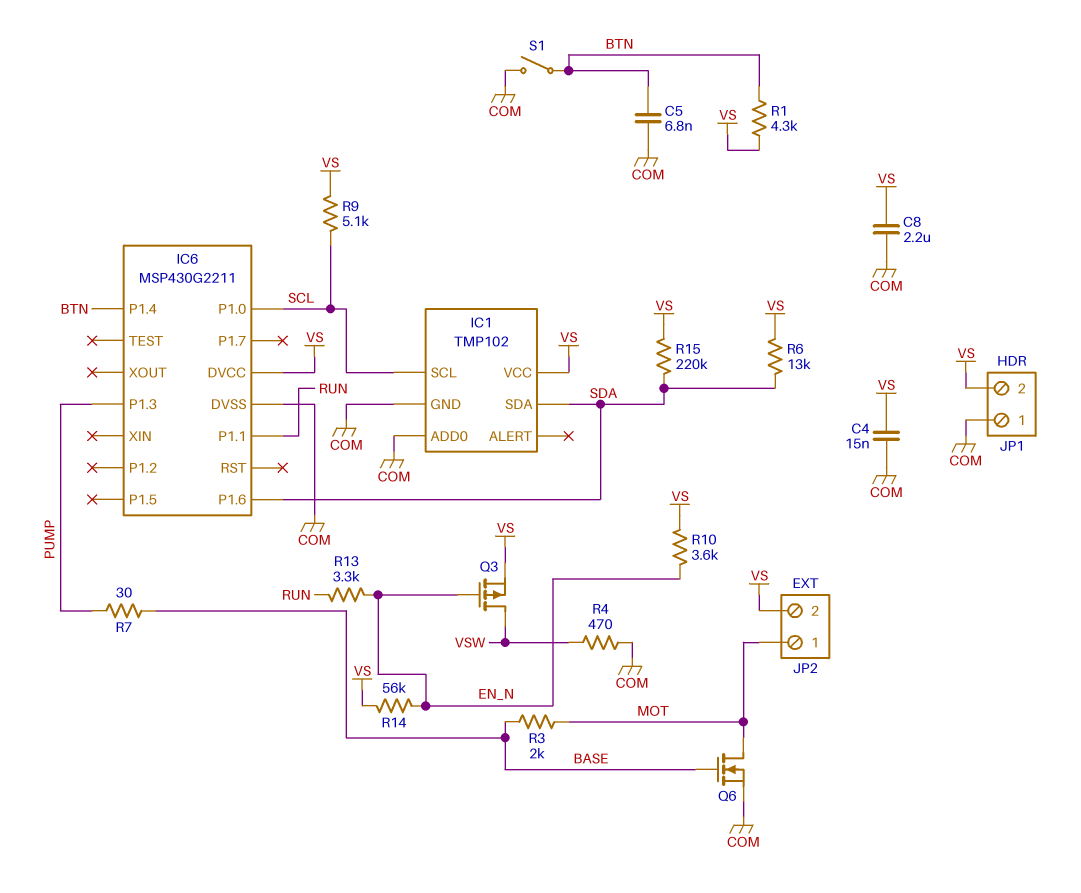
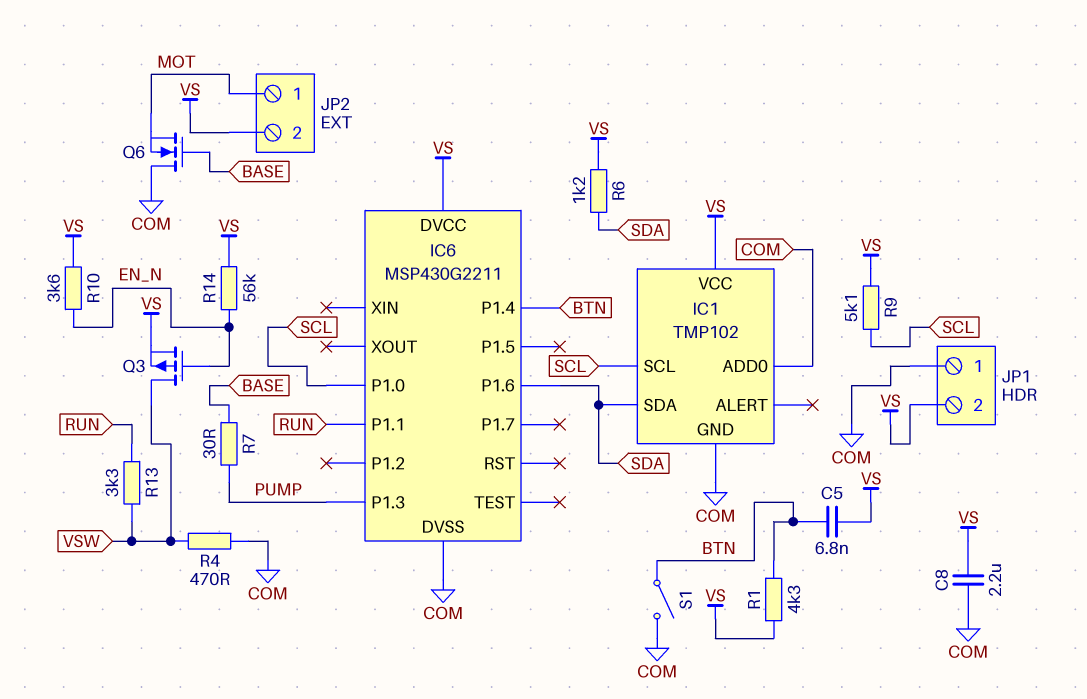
C4: 15nF (COM, VS) -> none
C5: 6.8nF (BTN, COM) -> 6.8nF (BTN, VS)
Q6: NMOS (G BASE, D MOT, S COM) -> NMOS (G BASE, D COM, S MOT)
R3: 2k (BASE, MOT) -> none
R6: 13k (SDA, VS) -> 1.2k (SDA, VS)
R13: 3.3k (EN_N, RUN) -> 3.3k (RUN, VSW)
R15: 220k (SDA, VS) -> none

